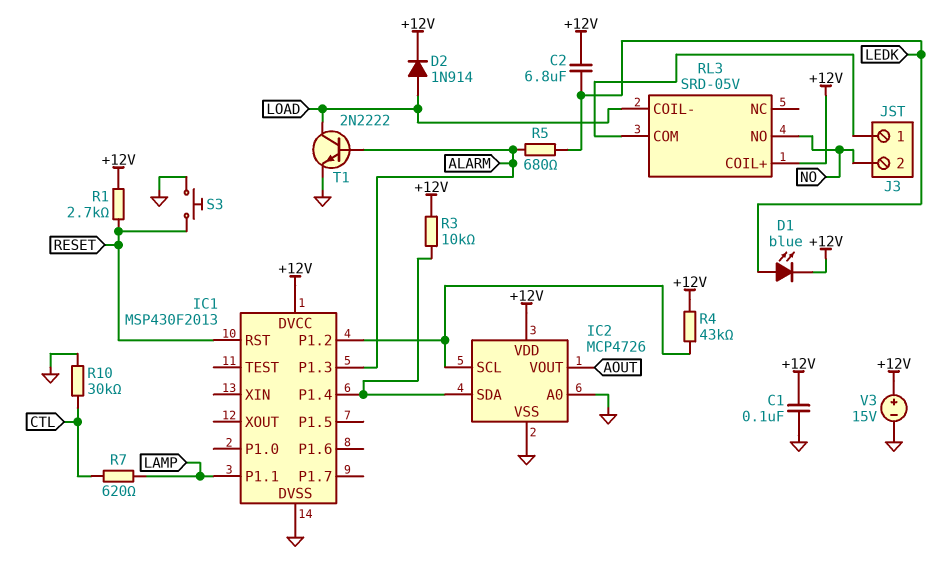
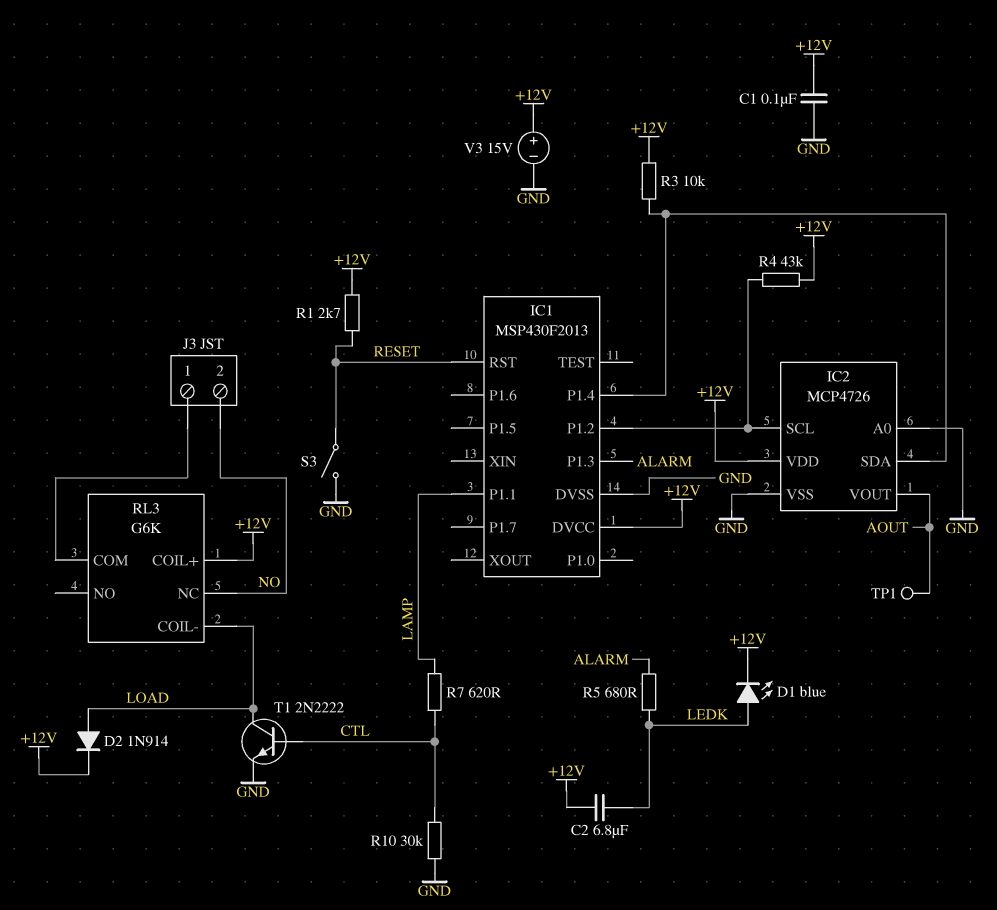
RL3: SRD-05V -> G6K
RL3 pin NC: none -> NO
RL3 pin NO: NO -> none
S3: button (GND, RESET) -> switch (GND, RESET)
T1: NPN 2N2222 (B ALARM, C LOAD, E GND) -> NPN 2N2222 (B CTL, C LOAD, E GND)
TP1: none -> test point (AOUT)

